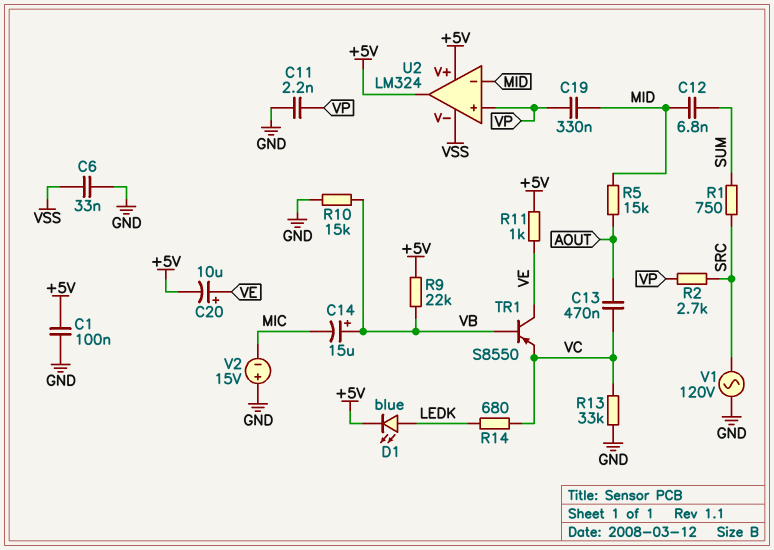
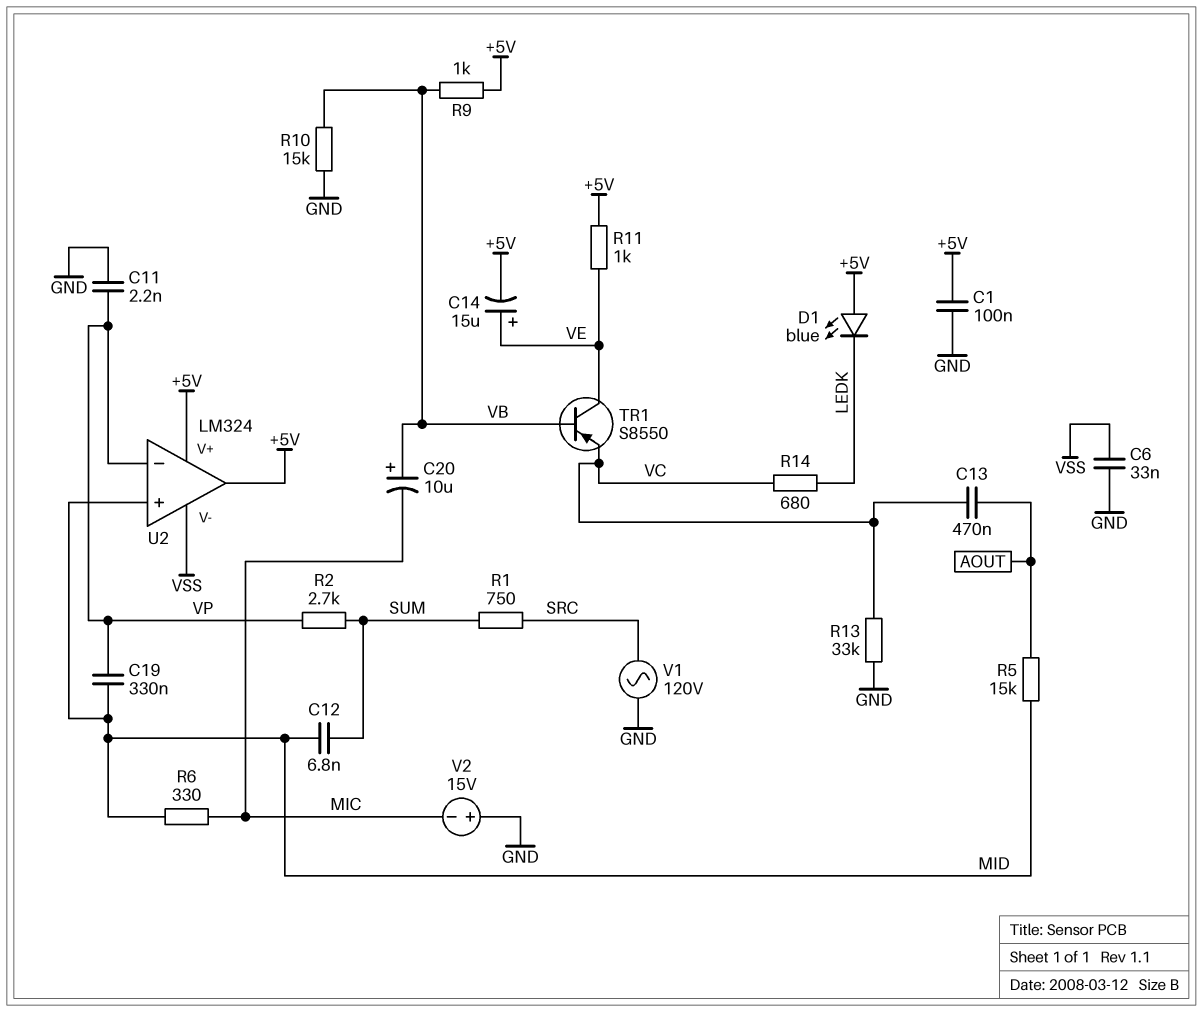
C14: 15uF (plus VB, minus MIC) -> 15uF (plus VE, minus +5V)
C20: 10uF (plus VE, minus +5V) -> 10uF (plus VB, minus MIC)
D1: LED blue (A LEDK, K +5V) -> LED blue (A +5V, K LEDK)
R2: 2.7k (SRC, VP) -> 2.7k (SUM, VP)
R6: none -> 330 (MIC, MID)
R9: 22k (+5V, VB) -> 1k (+5V, VB)
U2 pin in+: VP -> MID
U2 pin in-: MID -> VP

